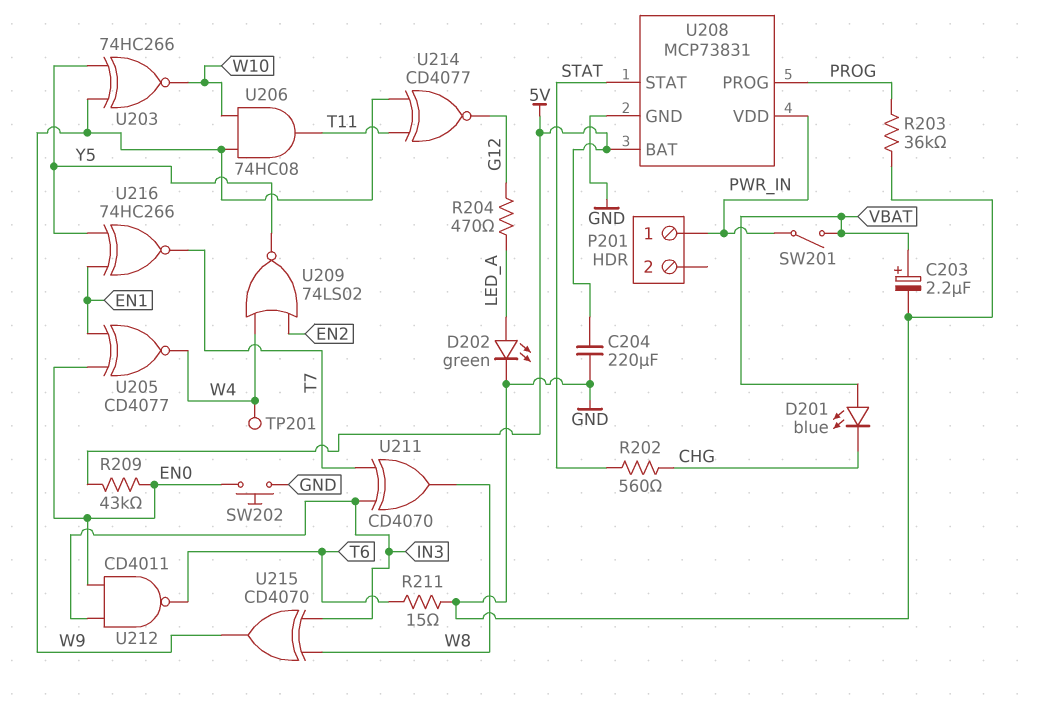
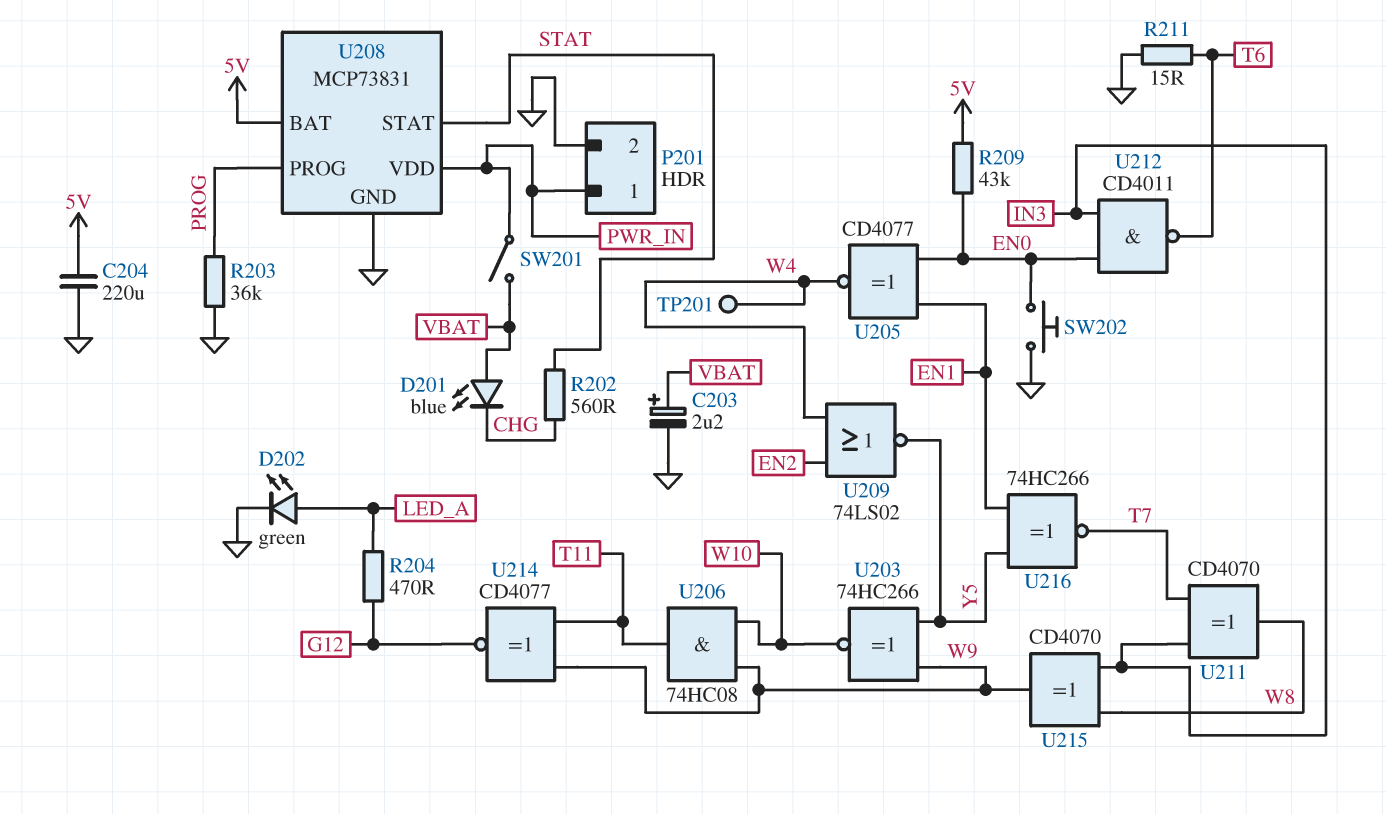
P201 pin 2: none -> GND

